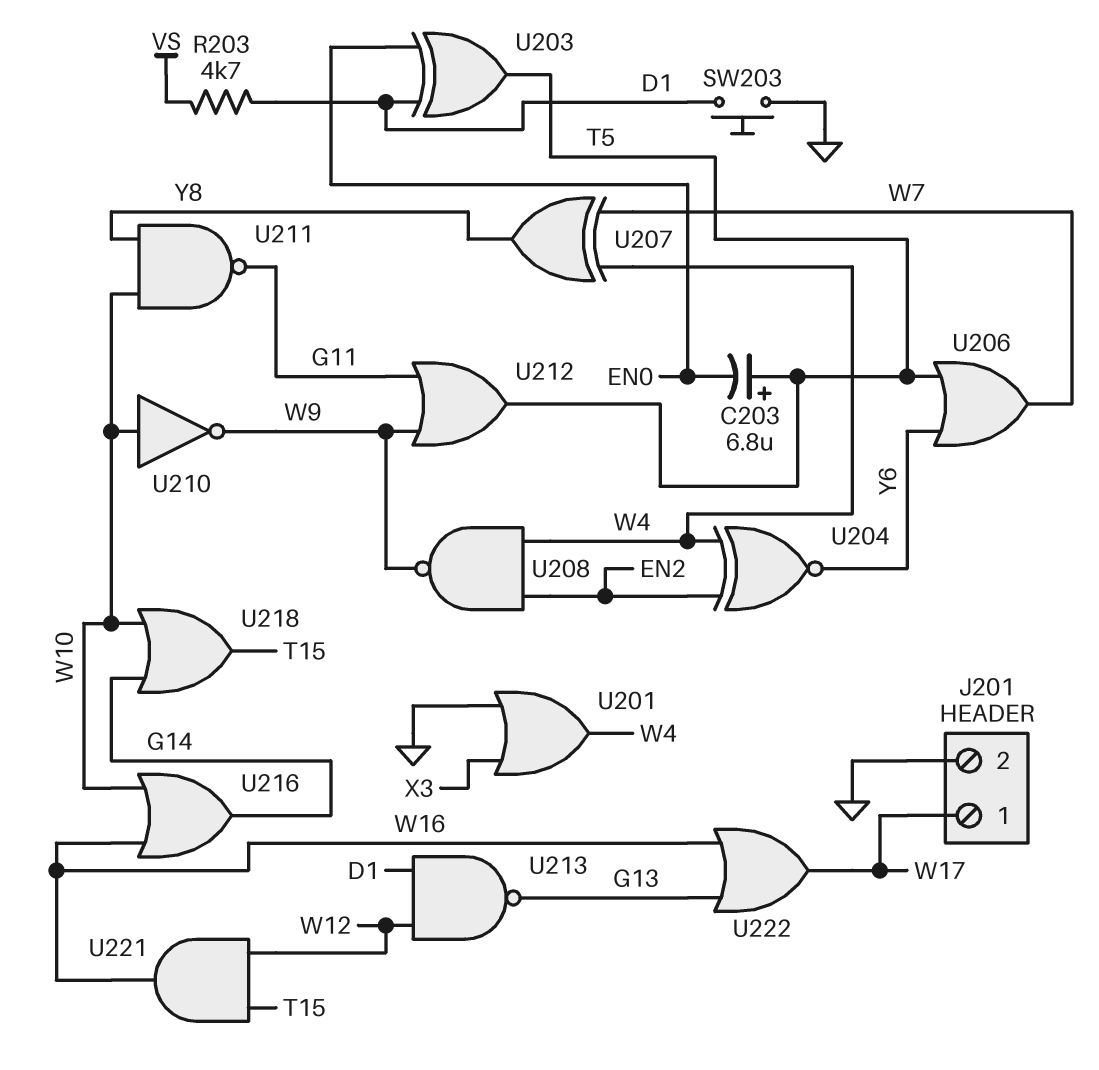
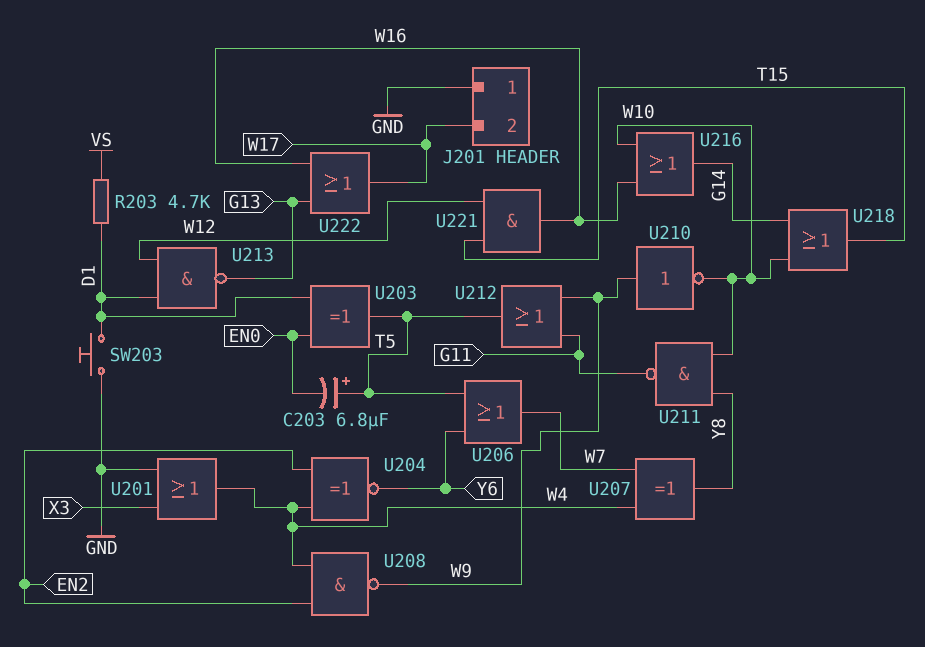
J201 pin 1: W17 -> GND
J201 pin 2: GND -> W17
U210: NOT (in W10, out W9) -> NOT (in W9, out W10)

